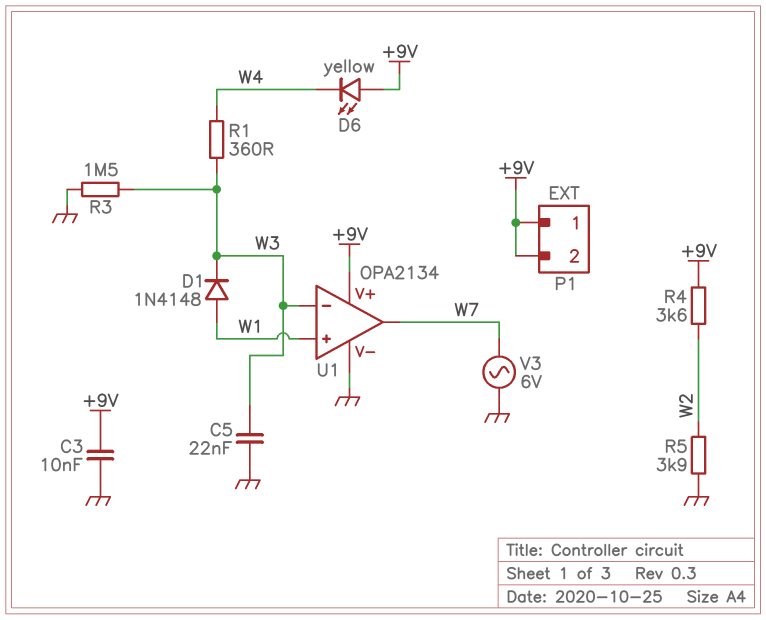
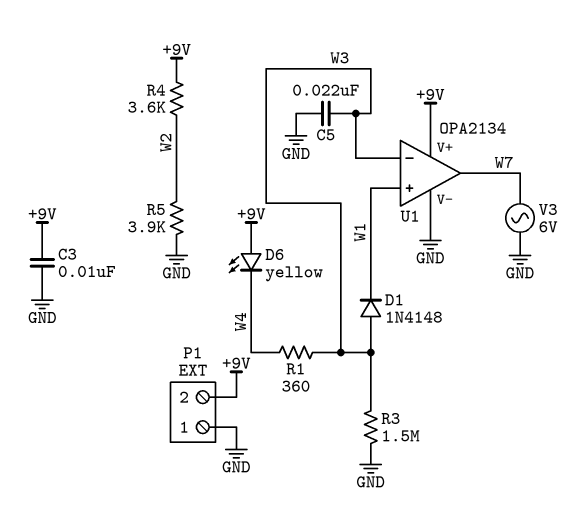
D1: diode 1N4148 (A W1, K W3) -> diode 1N4148 (A W3, K W1)
P1 pin 1: +9V -> GND

